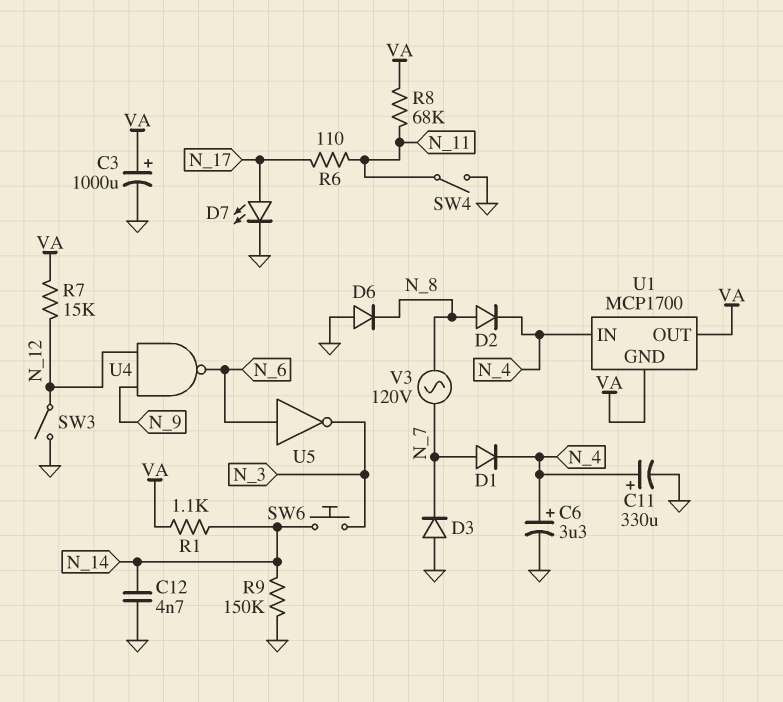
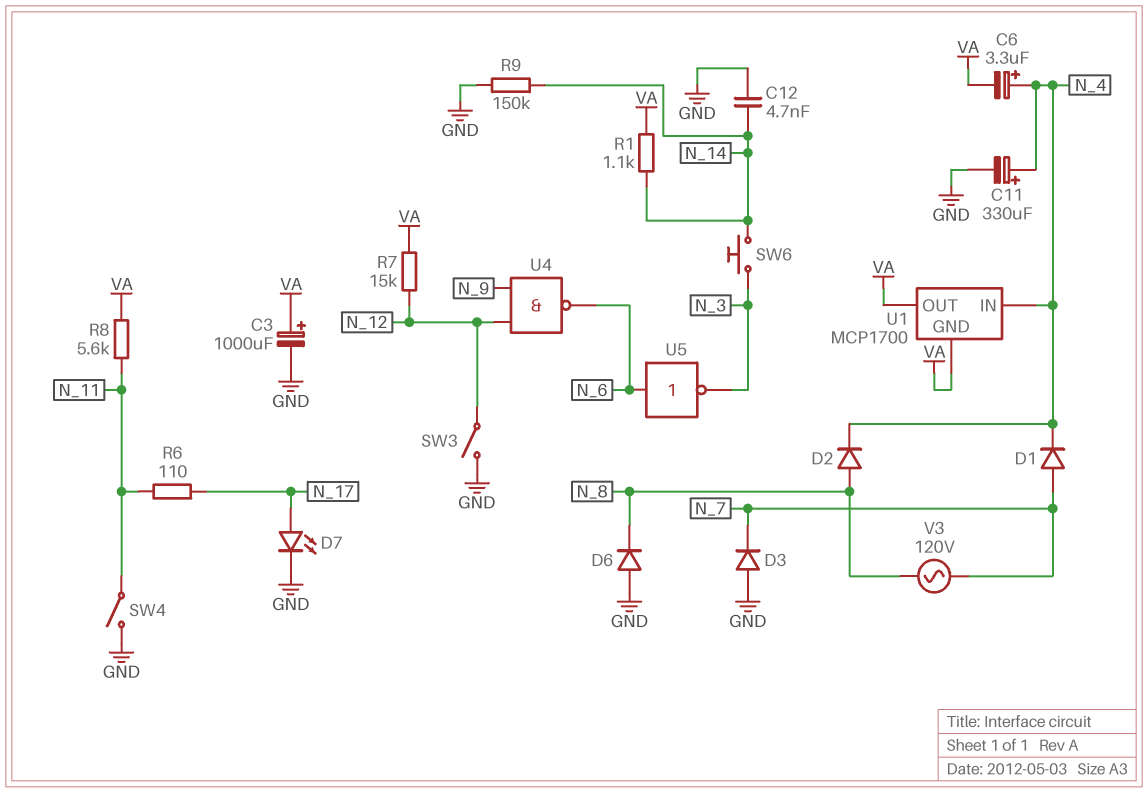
C6: 3.3uF (plus N_4, minus GND) -> 3.3uF (plus N_4, minus VA)
R8: 68k (N_11, VA) -> 5.6k (N_11, VA)

